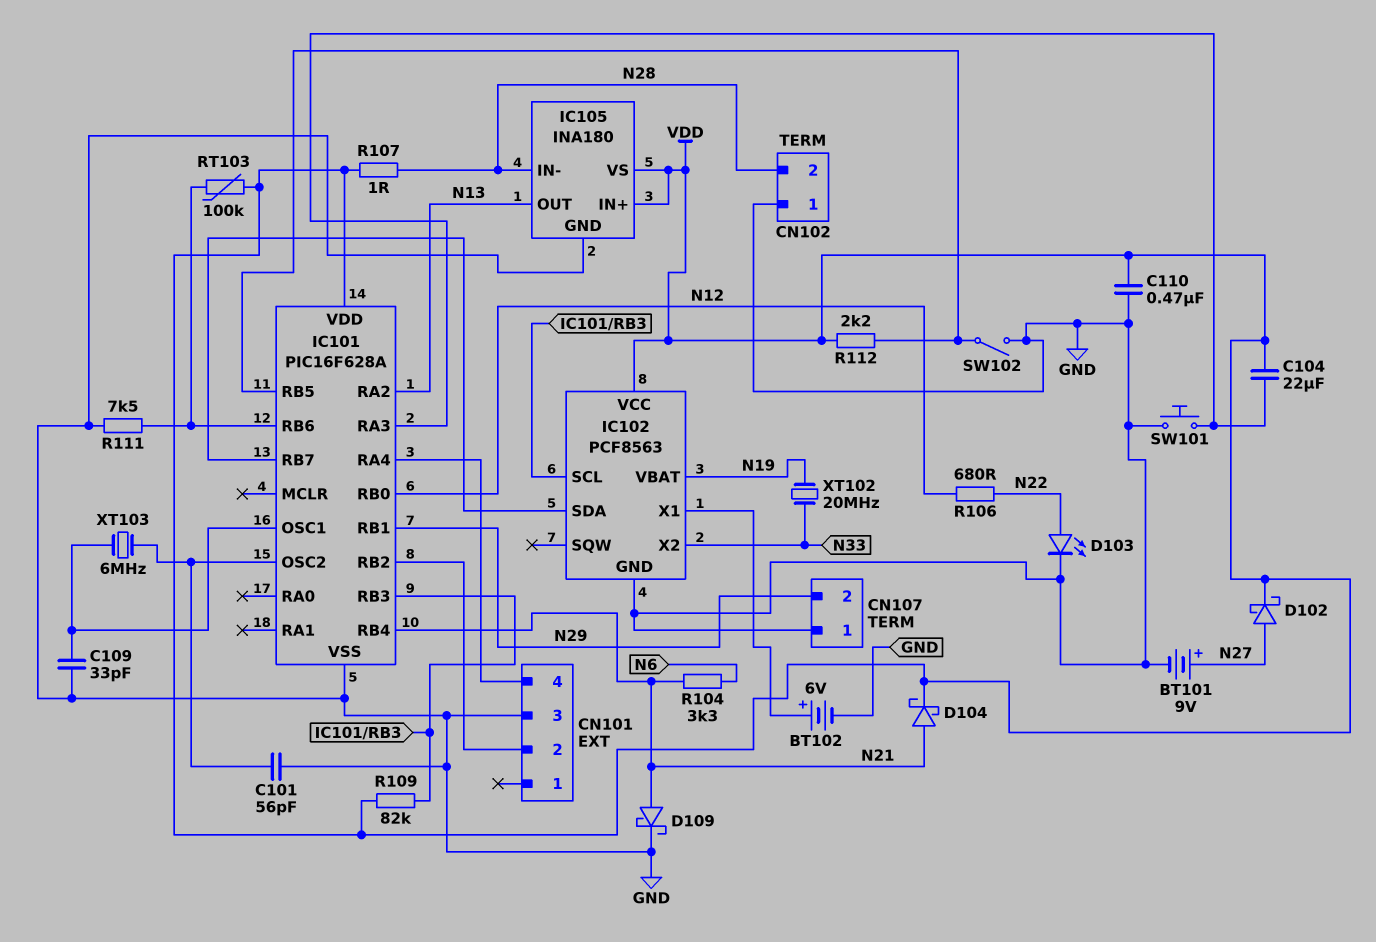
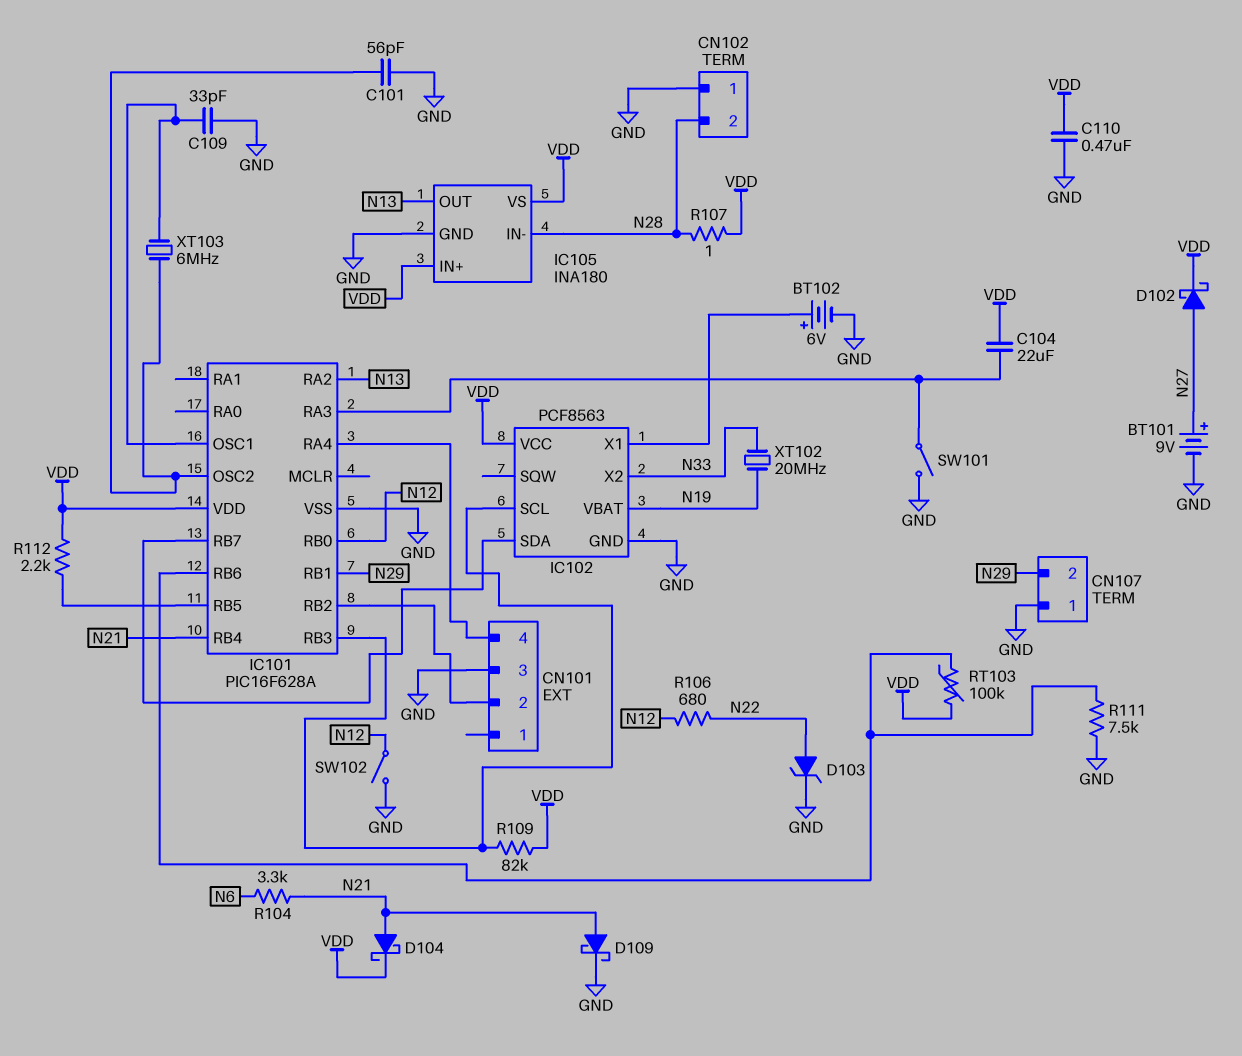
D103: LED (A N22, K GND) -> zener (A N22, K GND)
SW101: button (GND, IC101/RA3) -> switch (GND, IC101/RA3)
SW102: switch (GND, IC101/RB5) -> switch (GND, N12)

